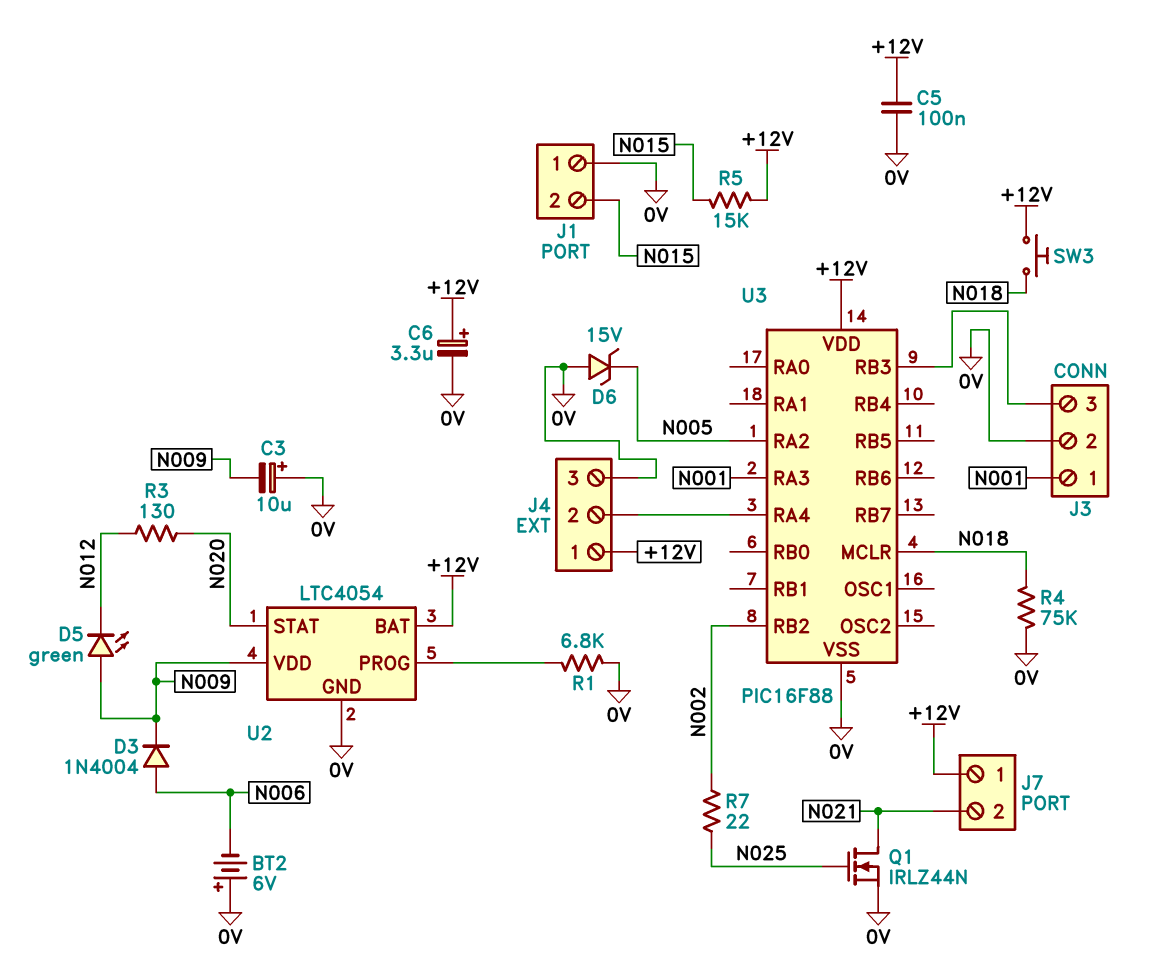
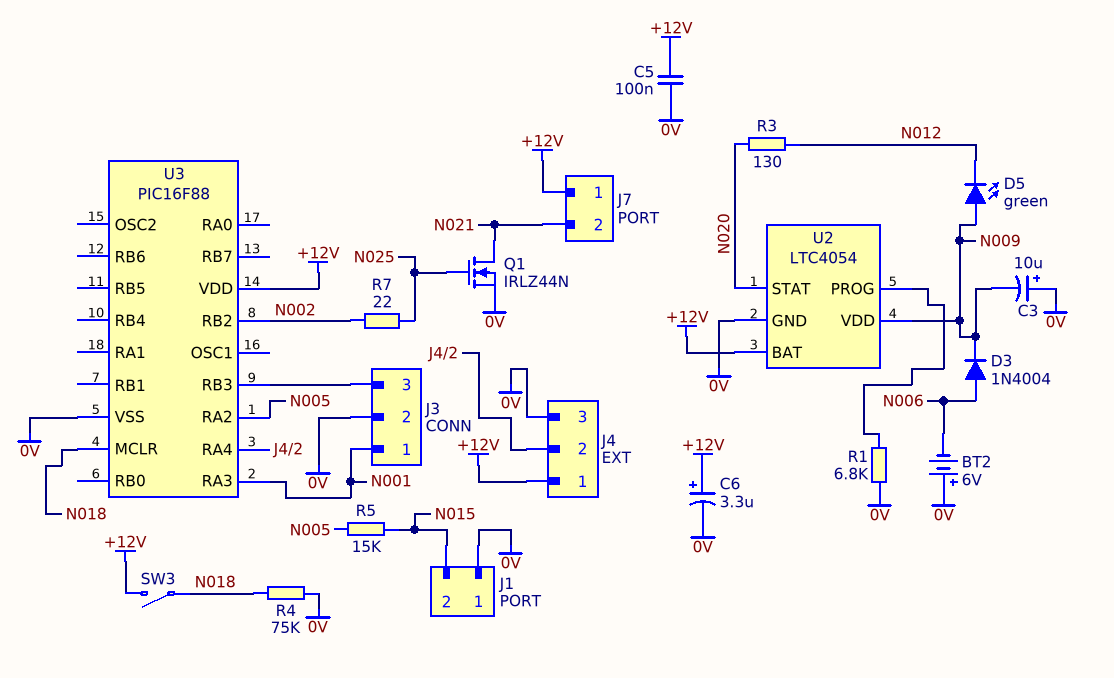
D6: zener 15V (A 0V, K N005) -> none
R5: 15k (+12V, N015) -> 15k (N005, N015)
SW3: button (+12V, N018) -> switch (+12V, N018)

